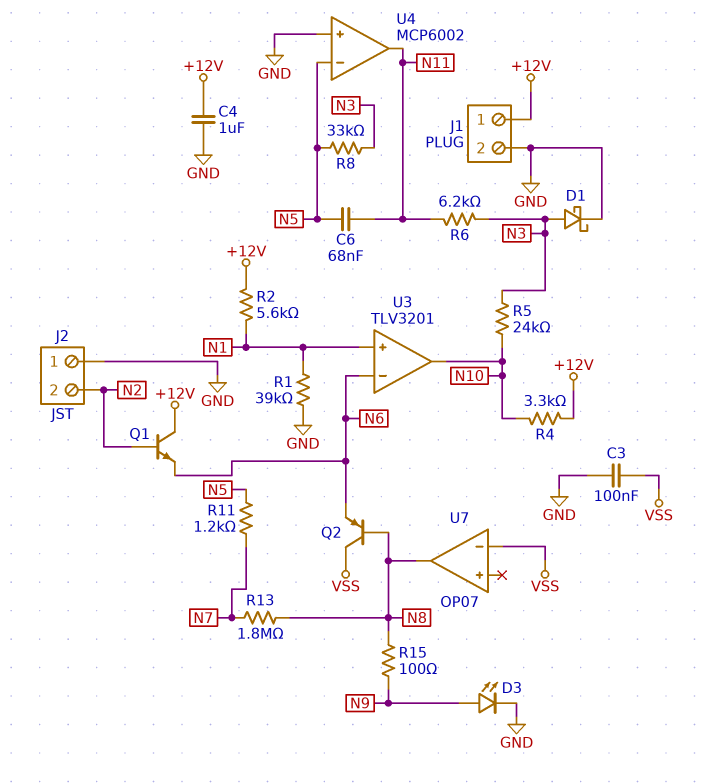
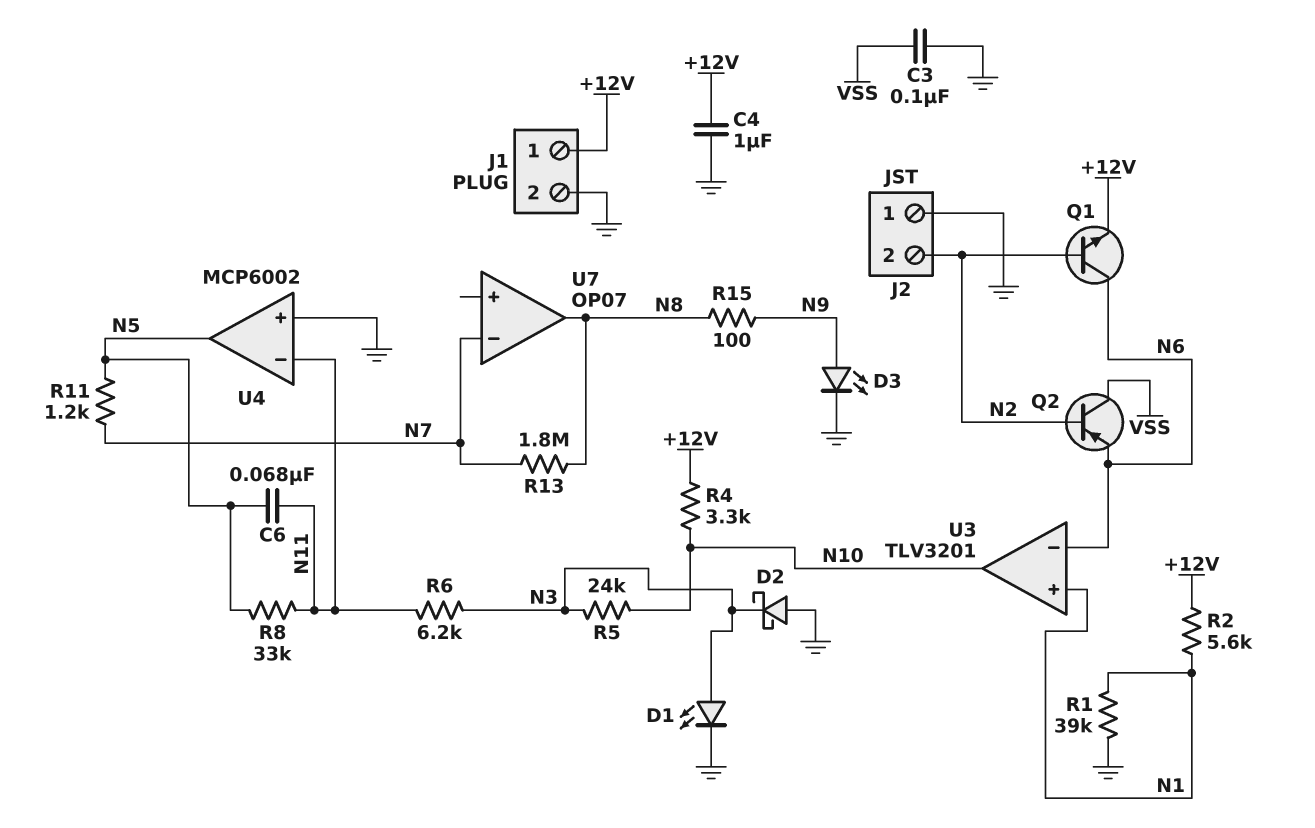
D1: schottky (A N3, K GND) -> LED (A N3, K GND)
D2: none -> schottky (A GND, K N3)
Q1: NPN (B N2, C +12V, E N6) -> NPN (B N2, C N6, E +12V)
Q2: PNP (B N8, C VSS, E N6) -> PNP (B N2, C VSS, E N6)
R8: 33k (N3, N5) -> 33k (N5, N11)
U4 pin in-: N5 -> N11
U4 pin out: N11 -> N5
U7 pin in-: VSS -> N7

